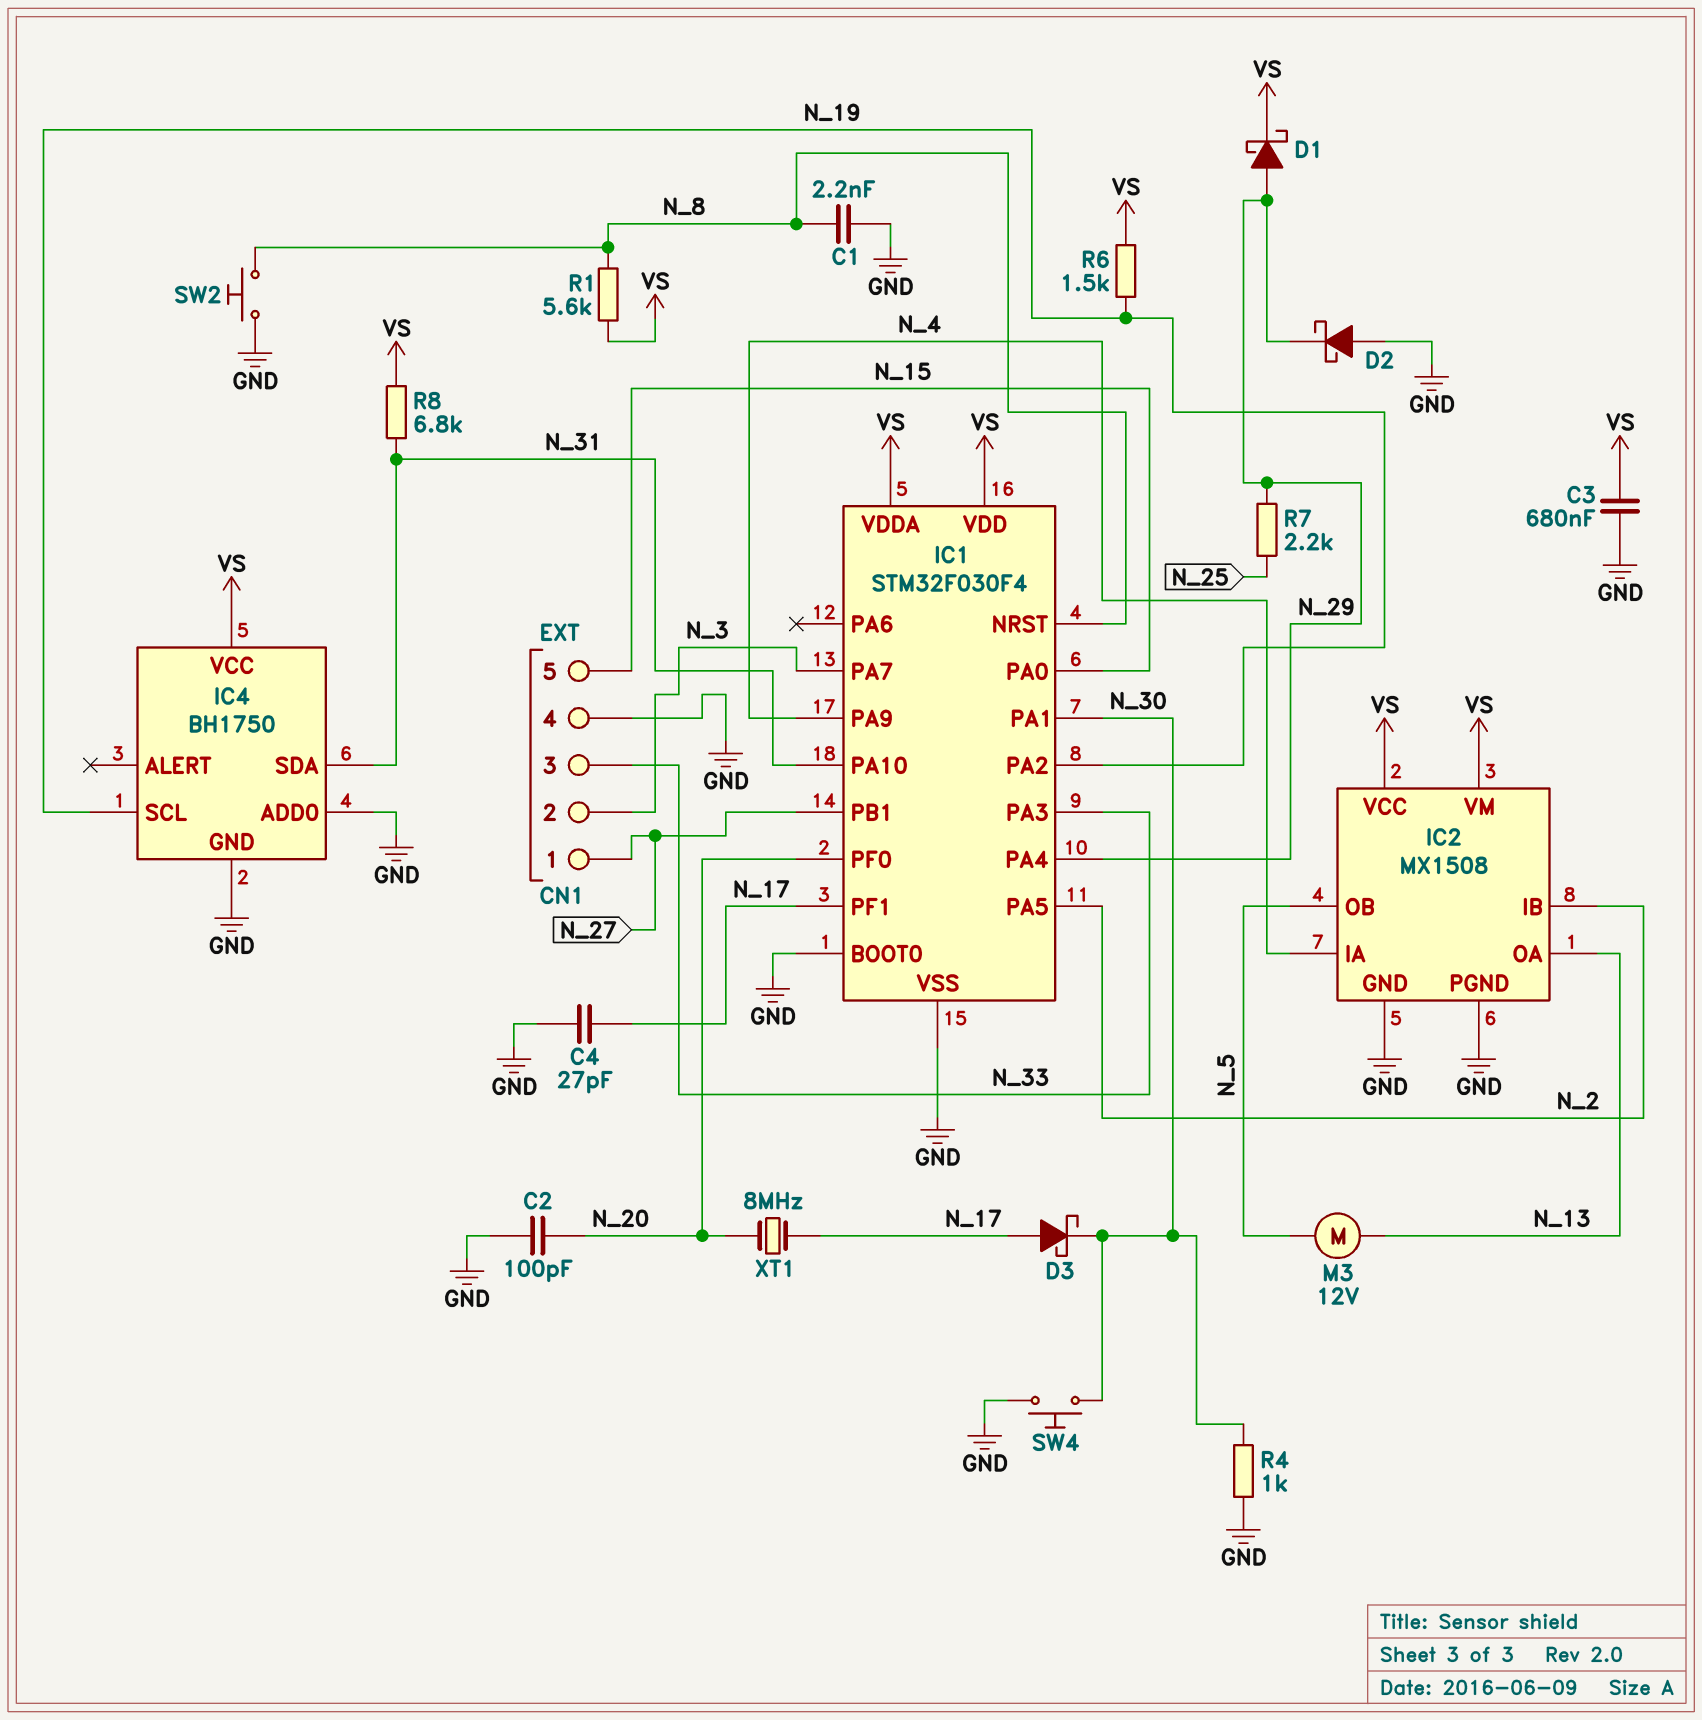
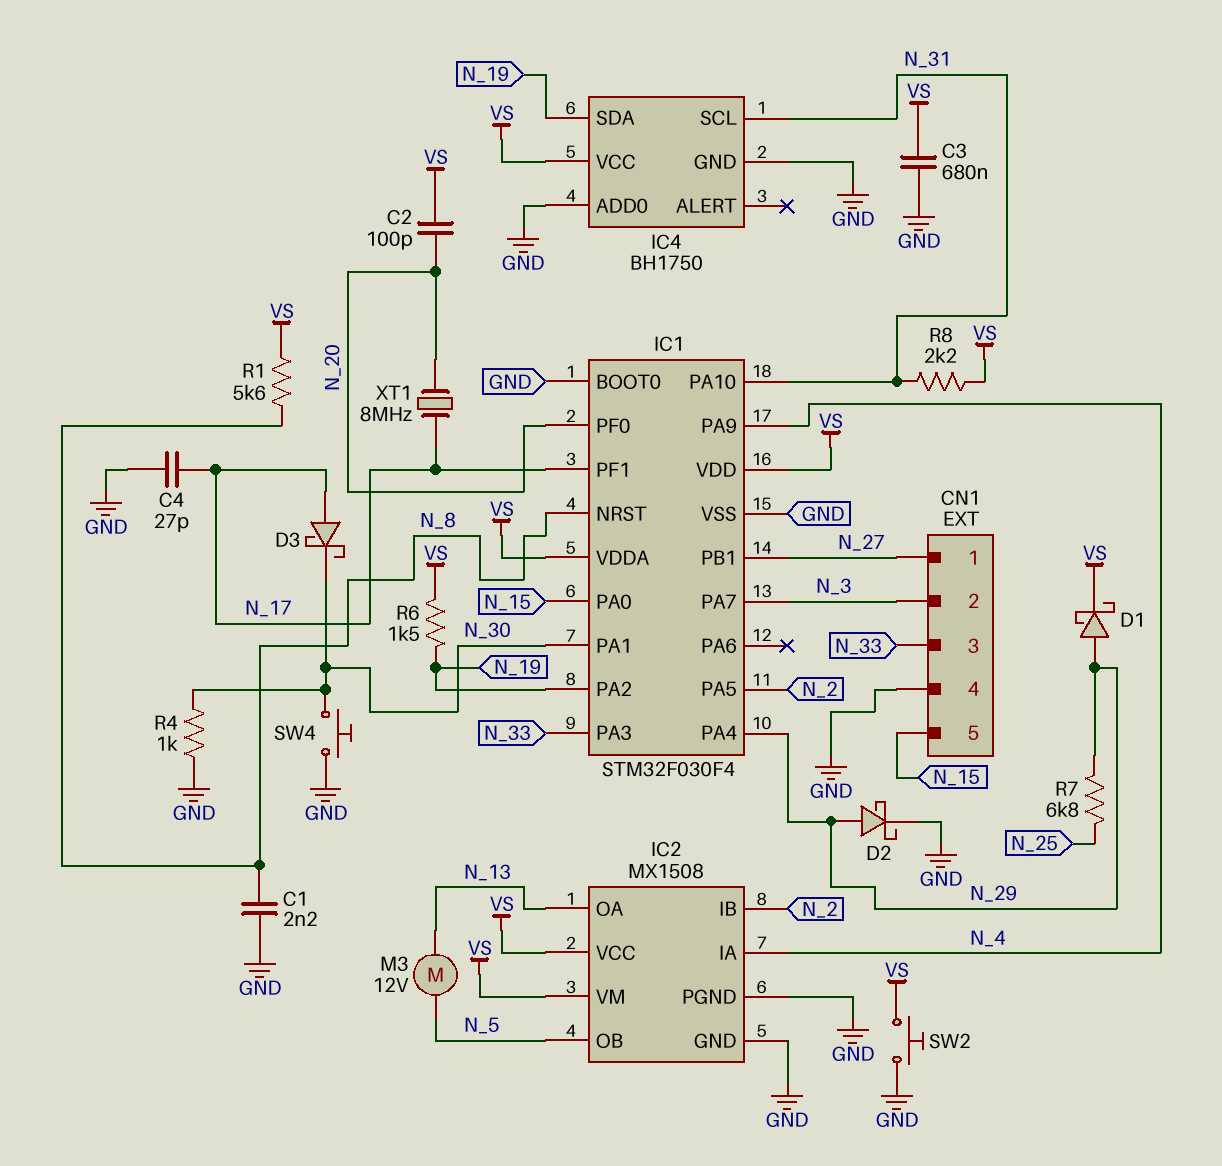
C2: 100pF (GND, N_20) -> 100pF (N_20, VS)
D2: schottky (A GND, K N_29) -> schottky (A N_29, K GND)
IC4 pin SCL: N_19 -> N_31
IC4 pin SDA: N_31 -> N_19
R7: 2.2k (N_25, N_29) -> 6.8k (N_25, N_29)
R8: 6.8k (N_31, VS) -> 2.2k (N_31, VS)
SW2: button (GND, N_8) -> button (GND, VS)

